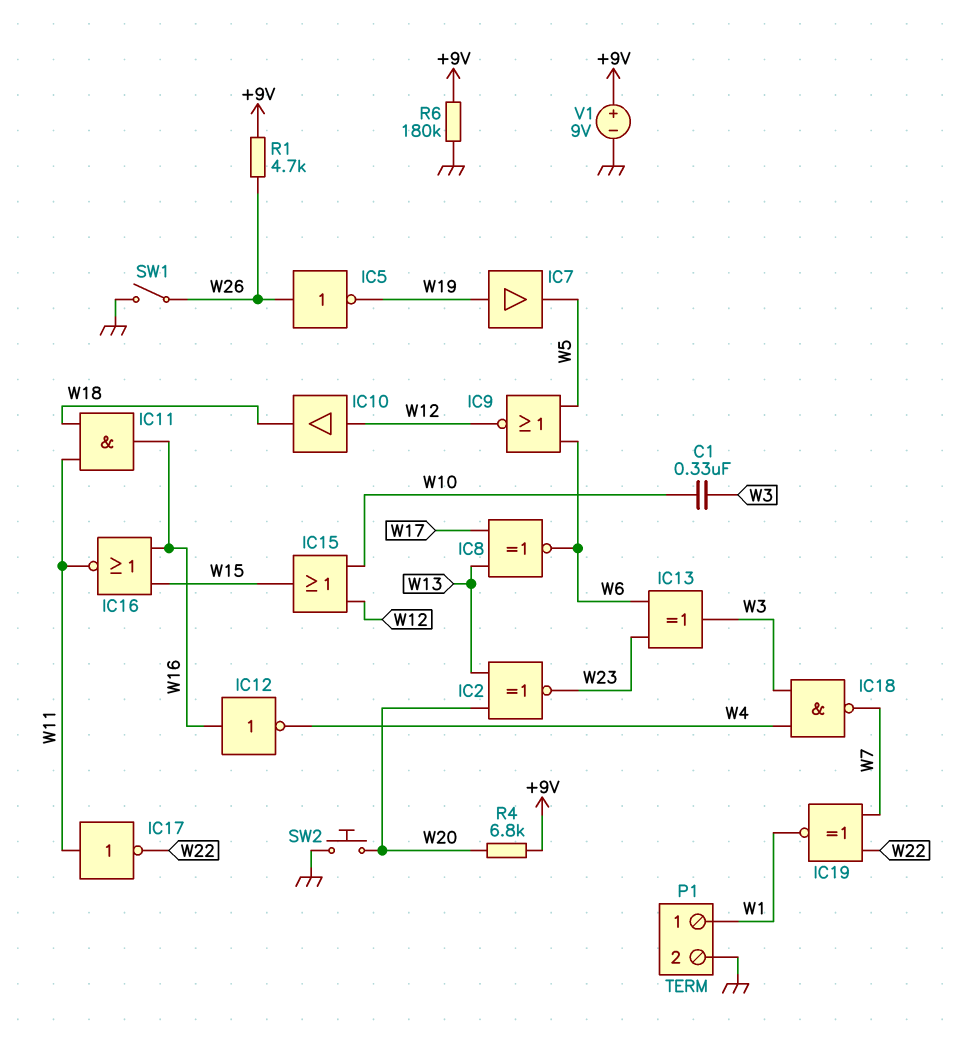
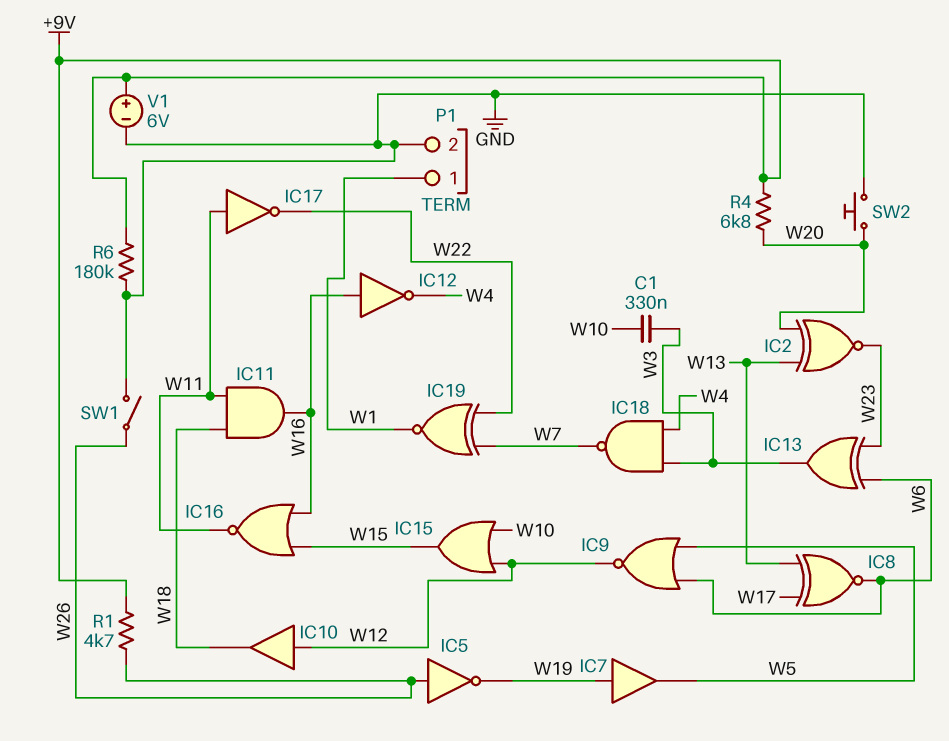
V1: 9V (plus +9V, minus GND) -> 6V (plus +9V, minus GND)

